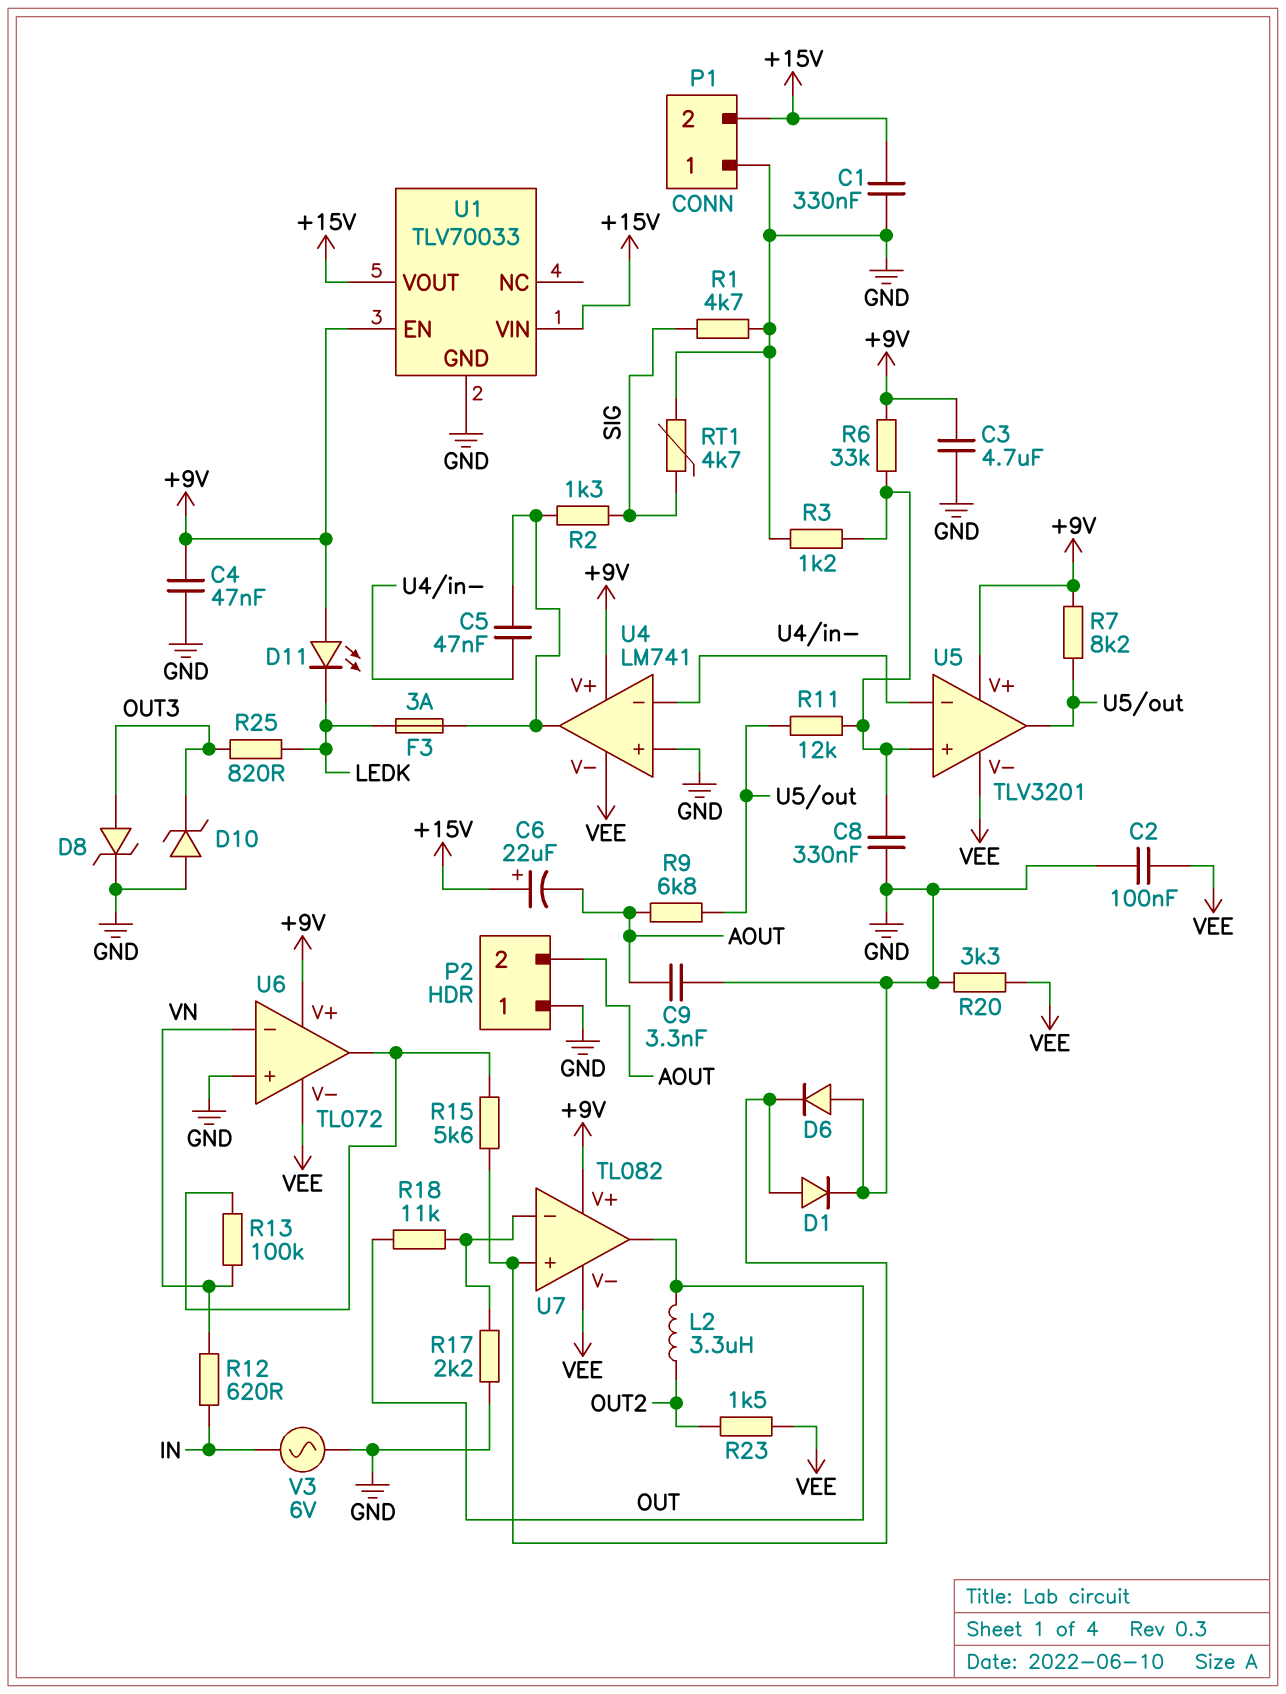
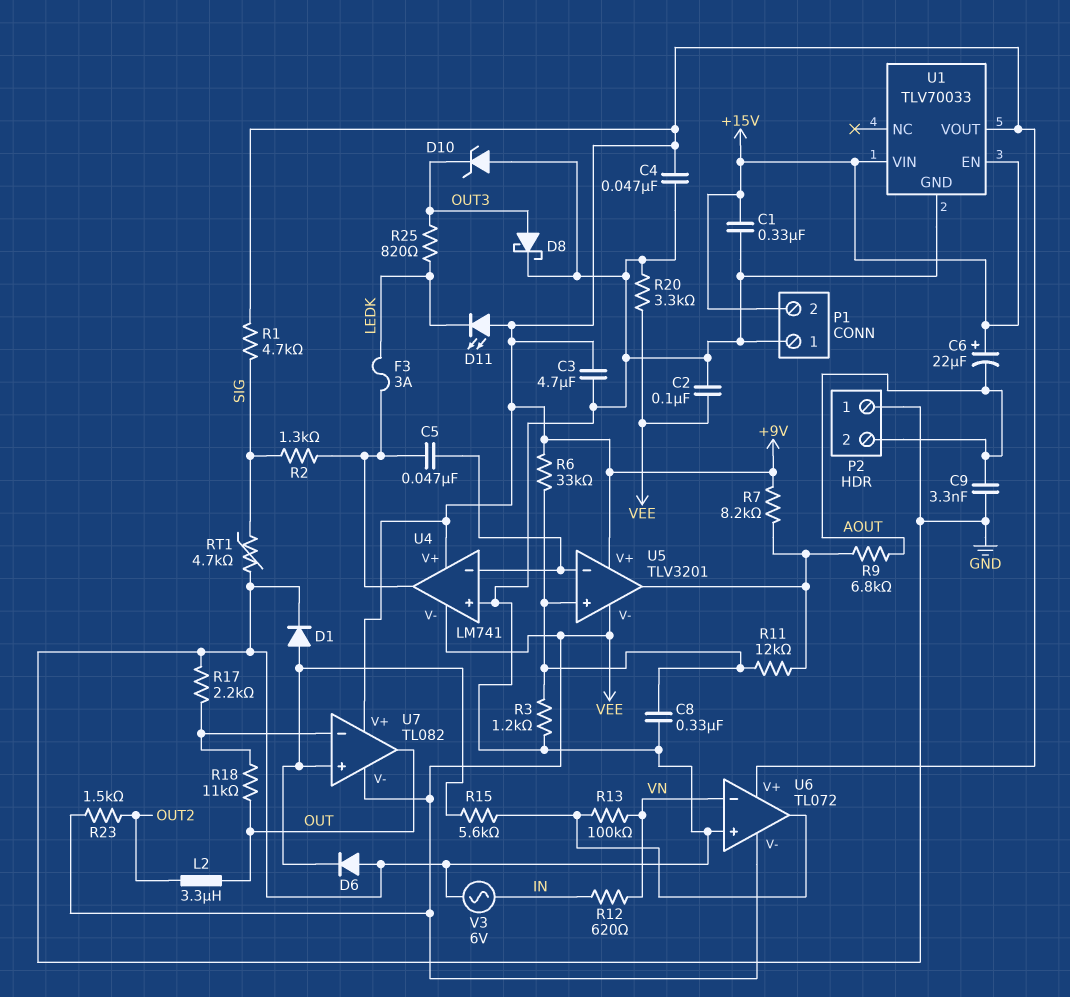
D8: zener (A OUT3, K GND) -> schottky (A OUT3, K GND)
R1: 4.7k (GND, SIG) -> 4.7k (+9V, SIG)
U1 pin EN: +9V -> +15V
U1 pin VOUT: +15V -> +9V

